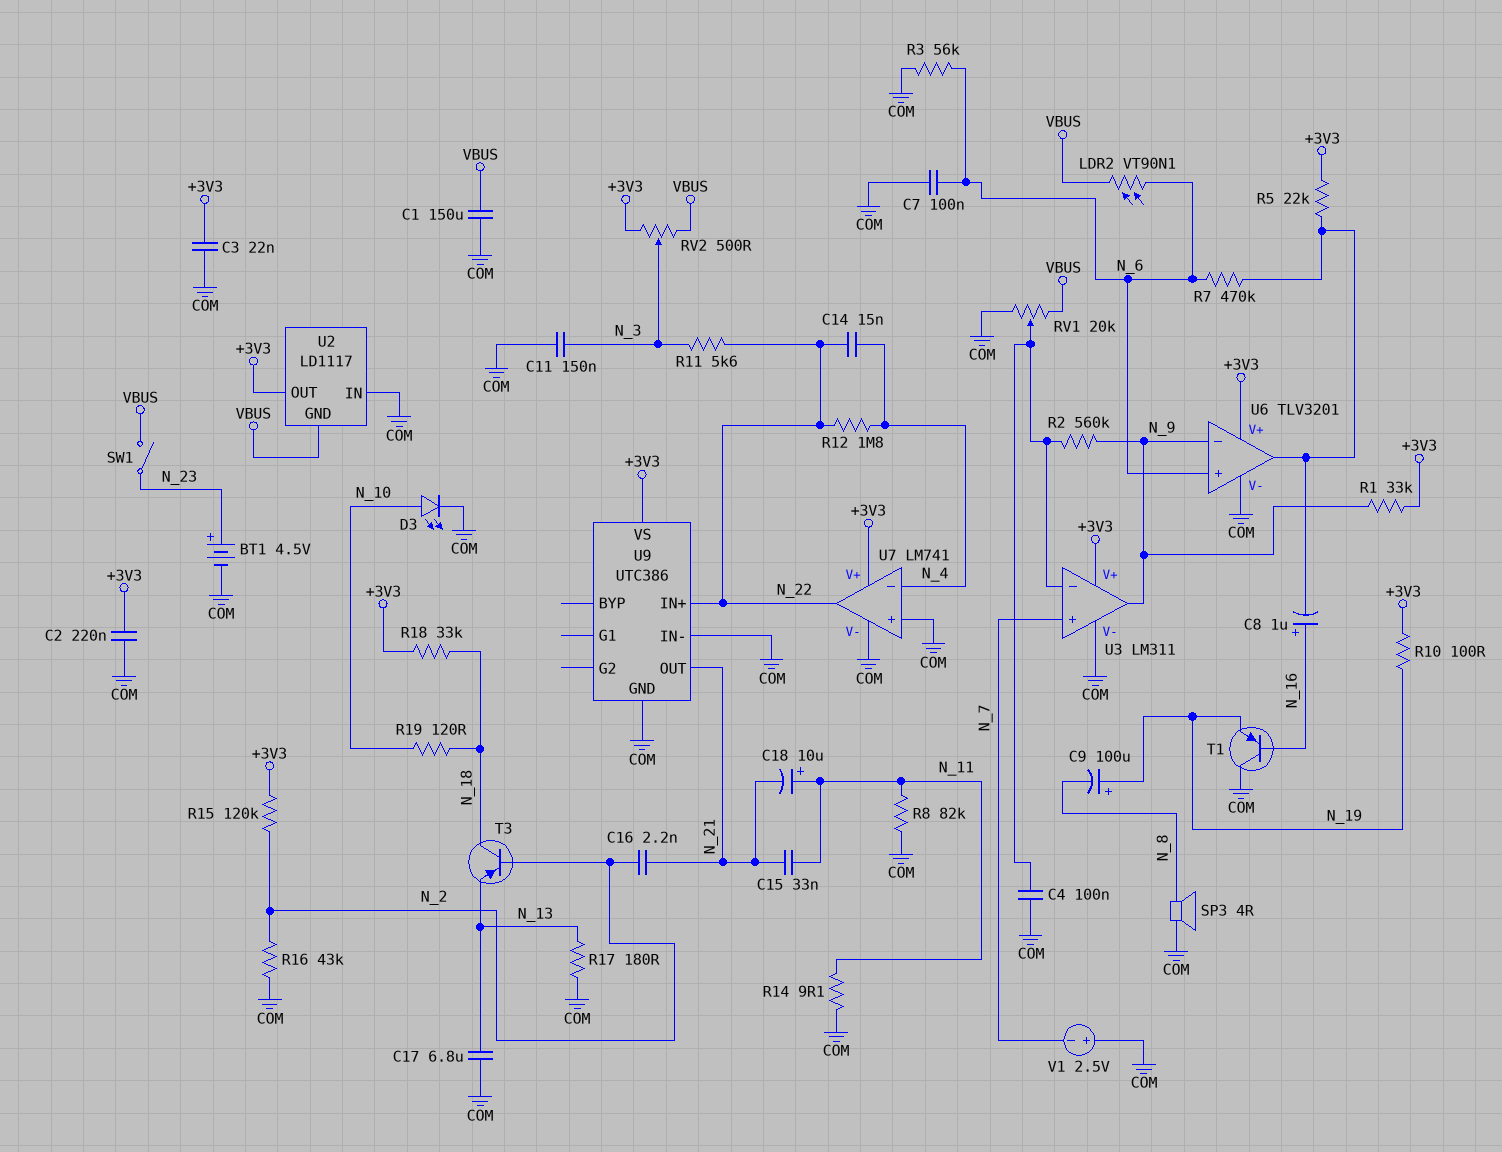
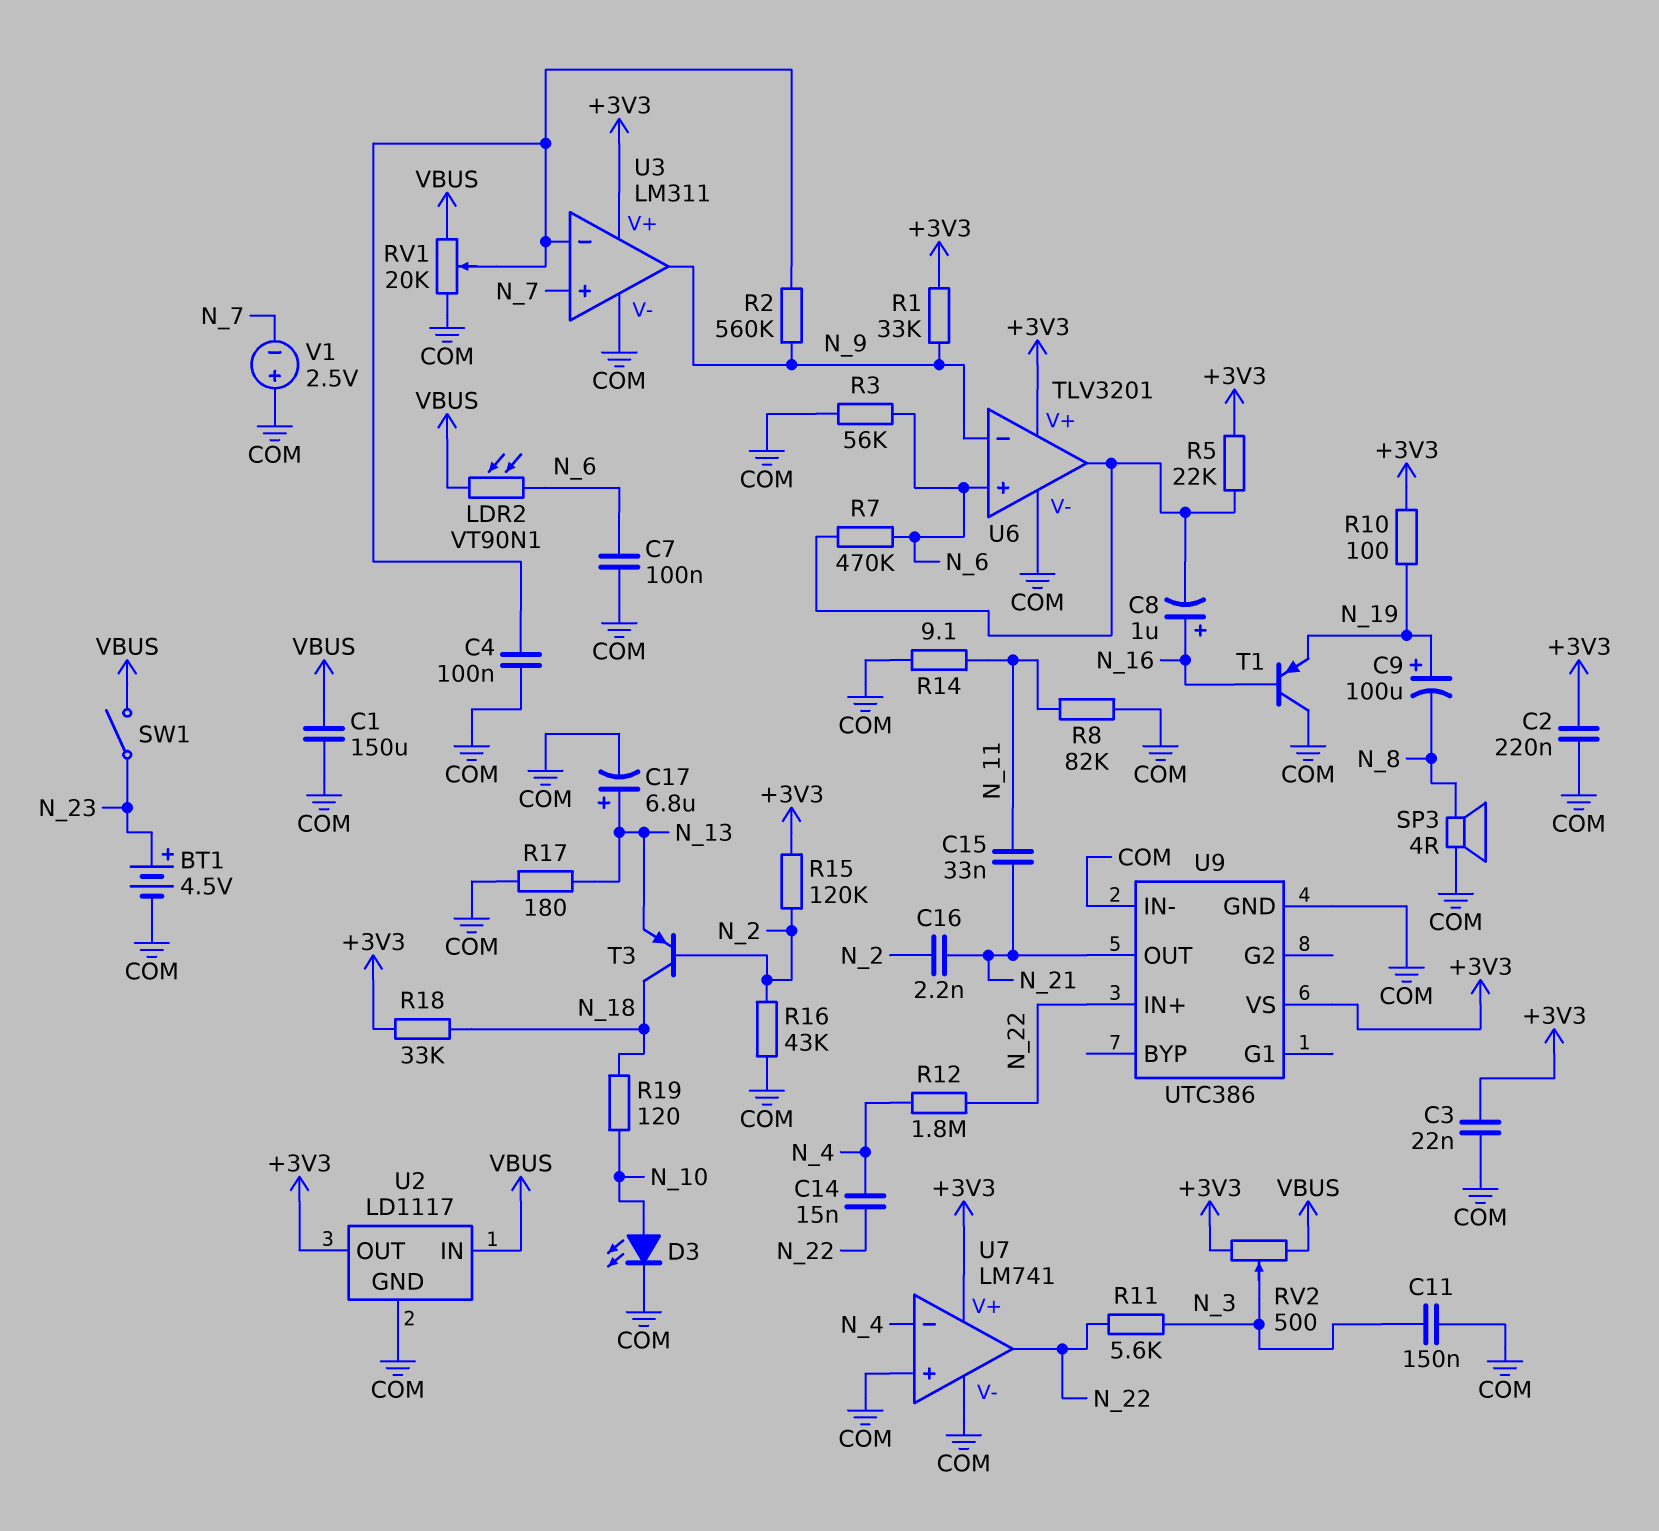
C17: 6.8uF (COM, N_13) -> 6.8uF (plus N_13, minus COM)
C18: 10uF (plus N_11, minus N_21) -> none
U2 pin GND: VBUS -> COM
U2 pin IN: COM -> VBUS

